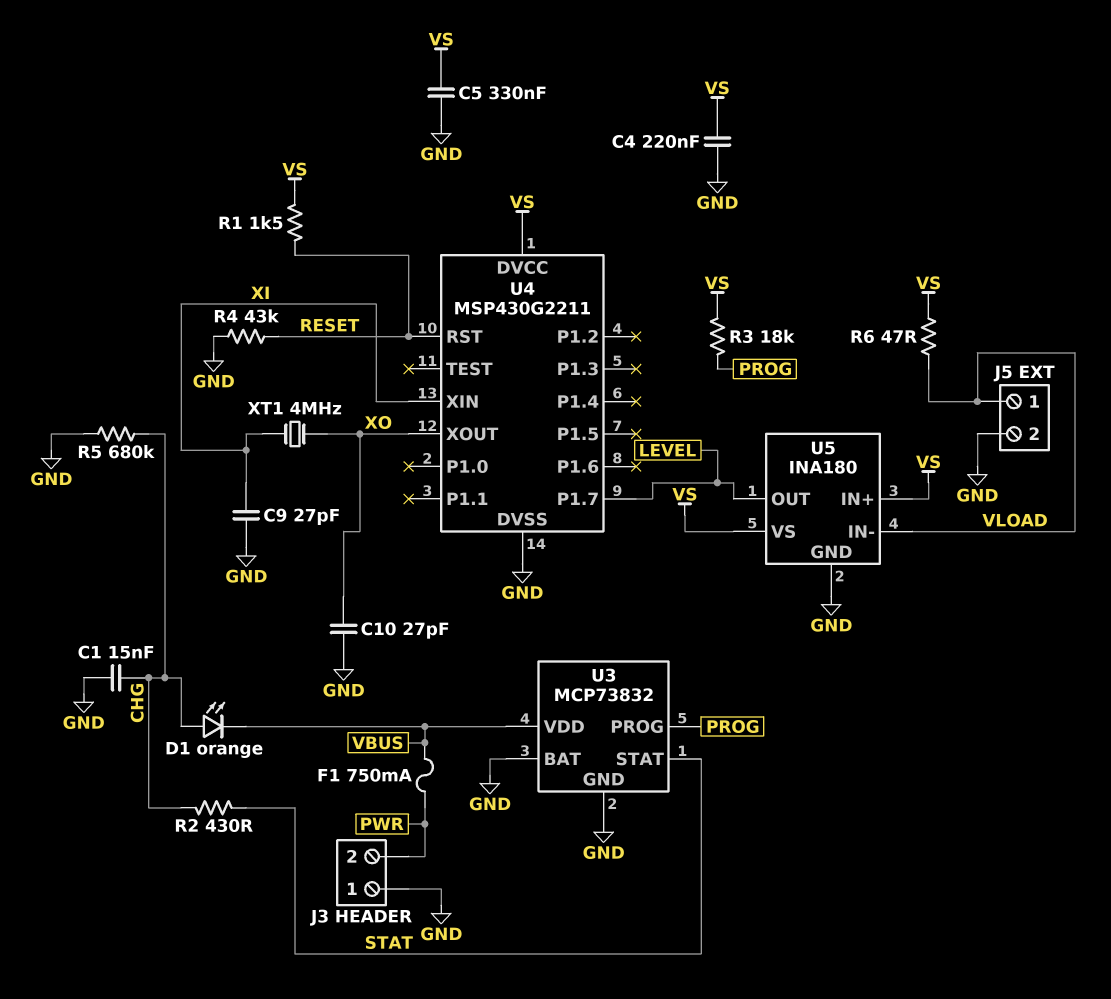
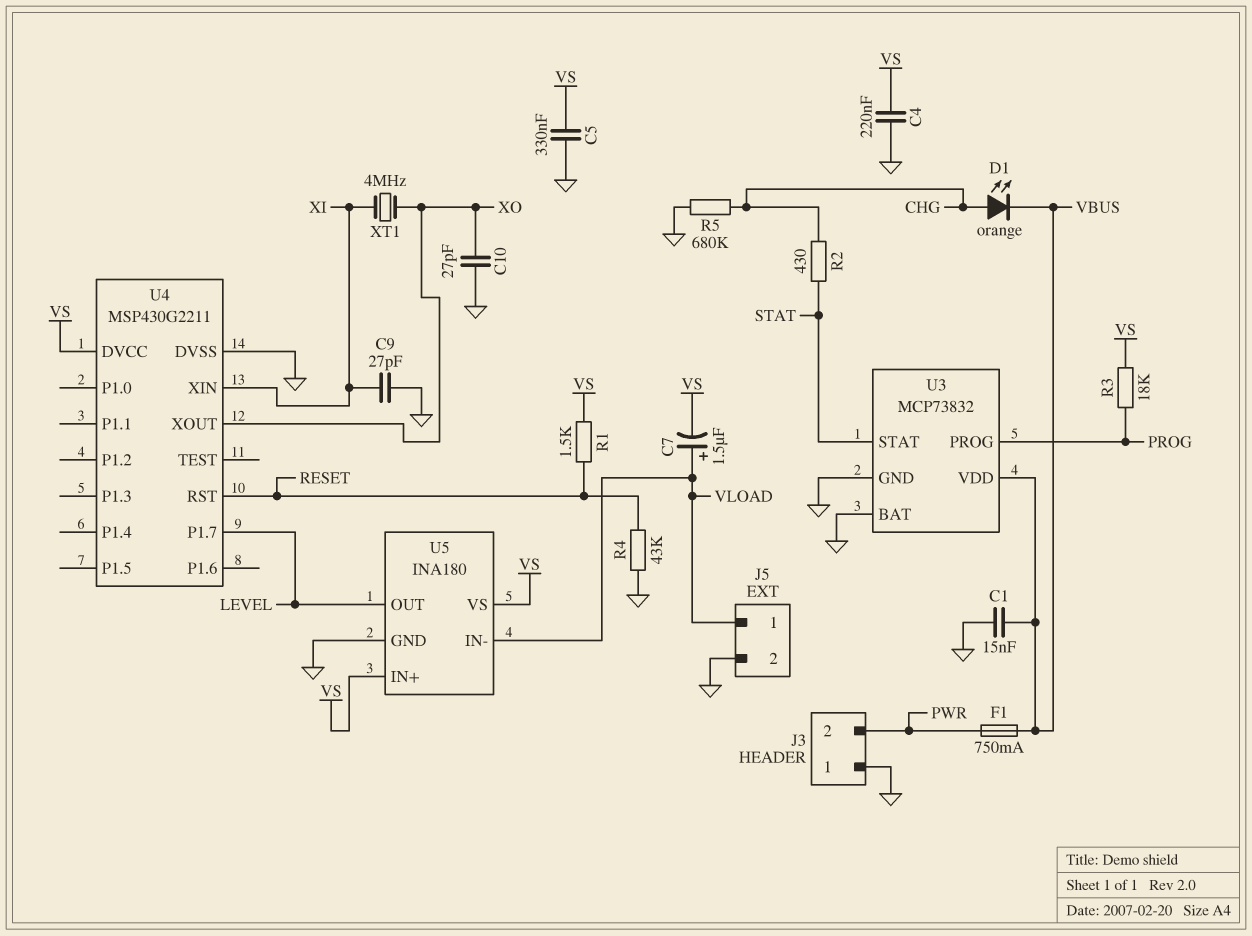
C1: 15nF (CHG, GND) -> 15nF (GND, VBUS)
C7: none -> 1.5uF (plus VLOAD, minus VS)
R6: 47 (VLOAD, VS) -> none

